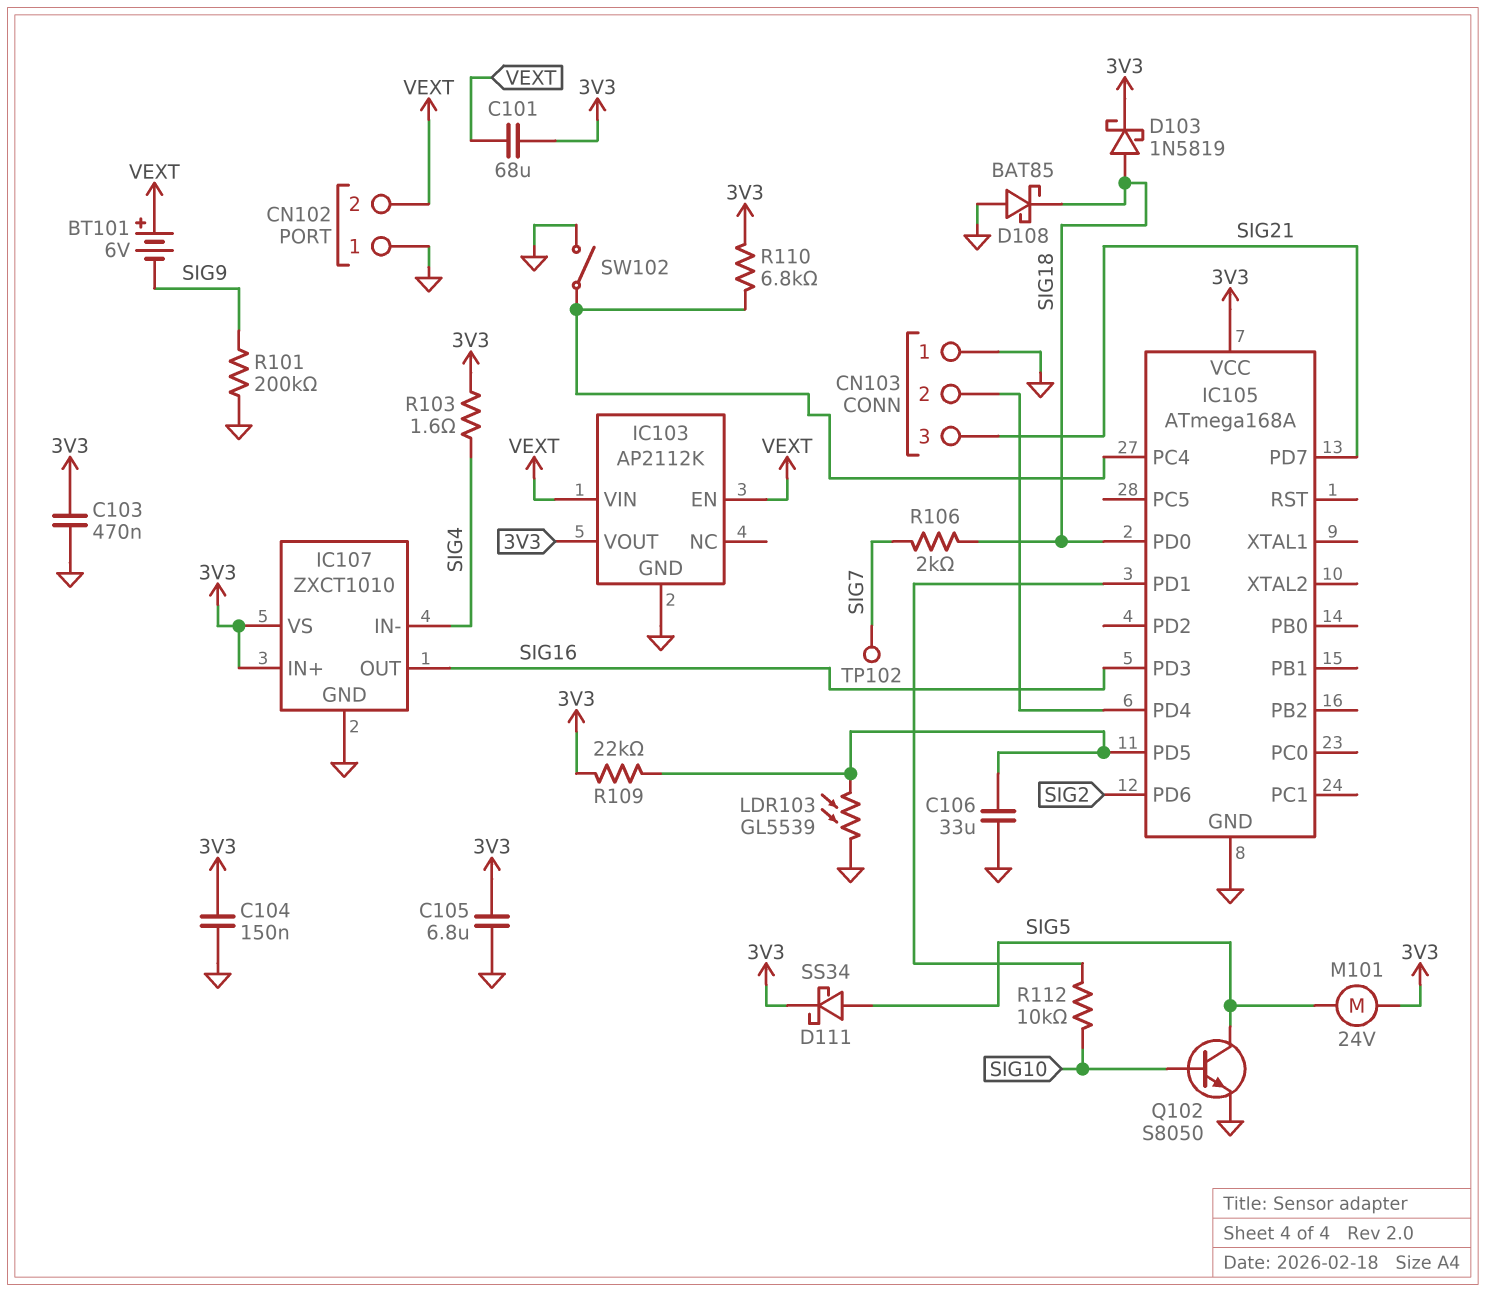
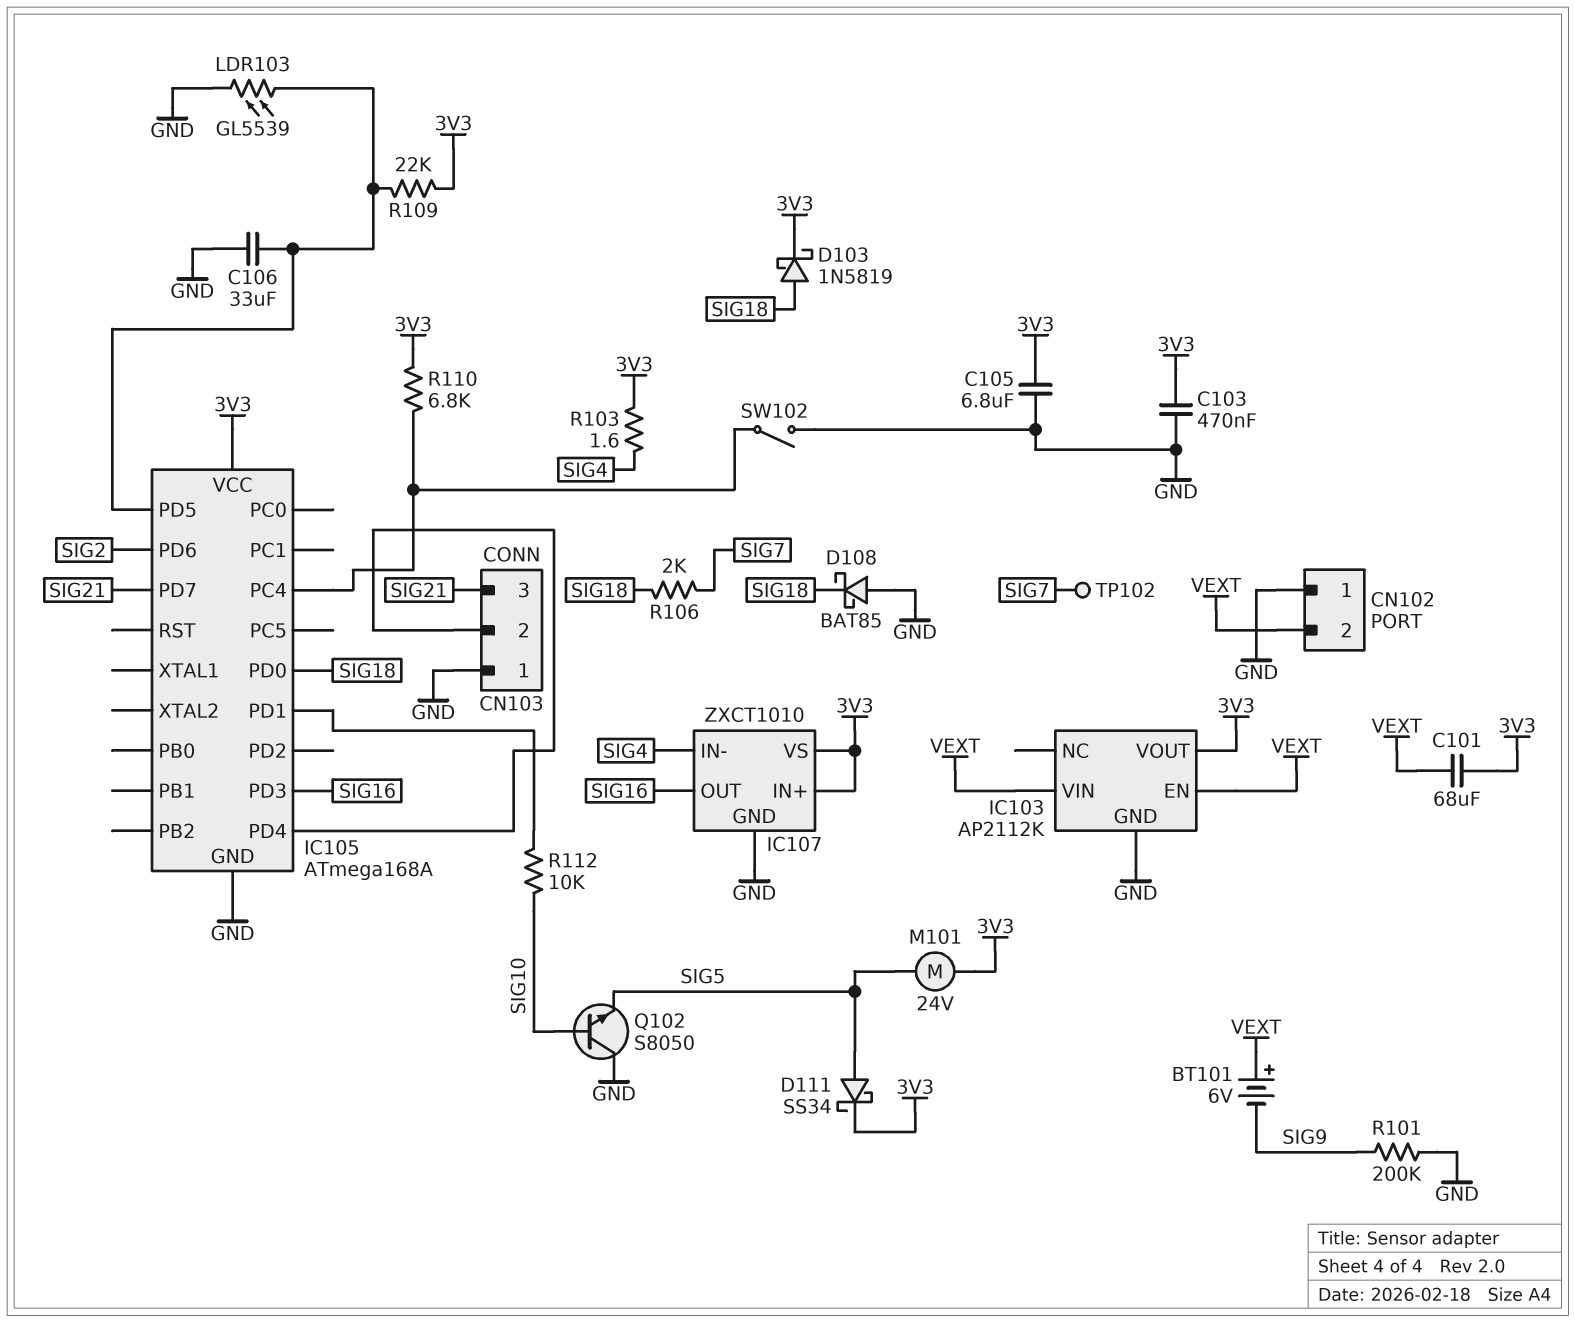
C104: 150nF (3V3, GND) -> none
Q102: NPN S8050 (B SIG10, C SIG5, E GND) -> NPN S8050 (B SIG10, C GND, E SIG5)

